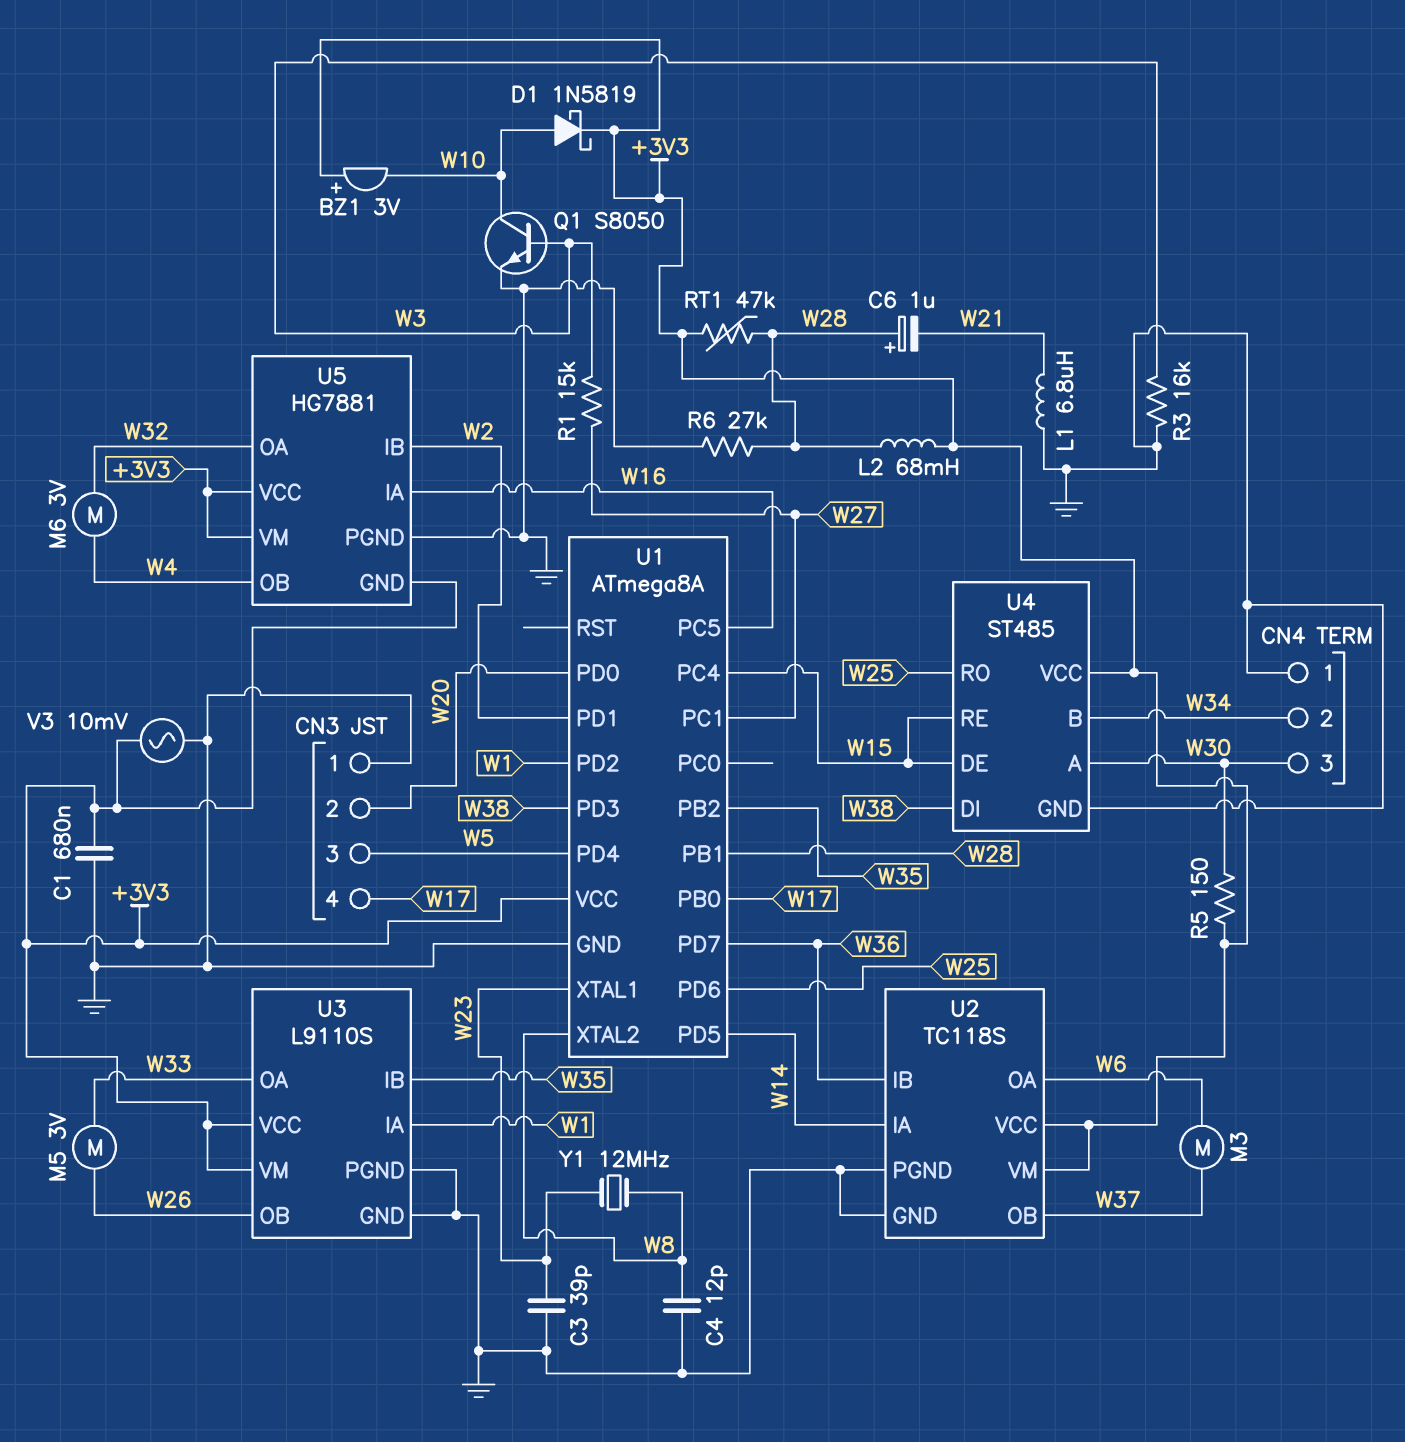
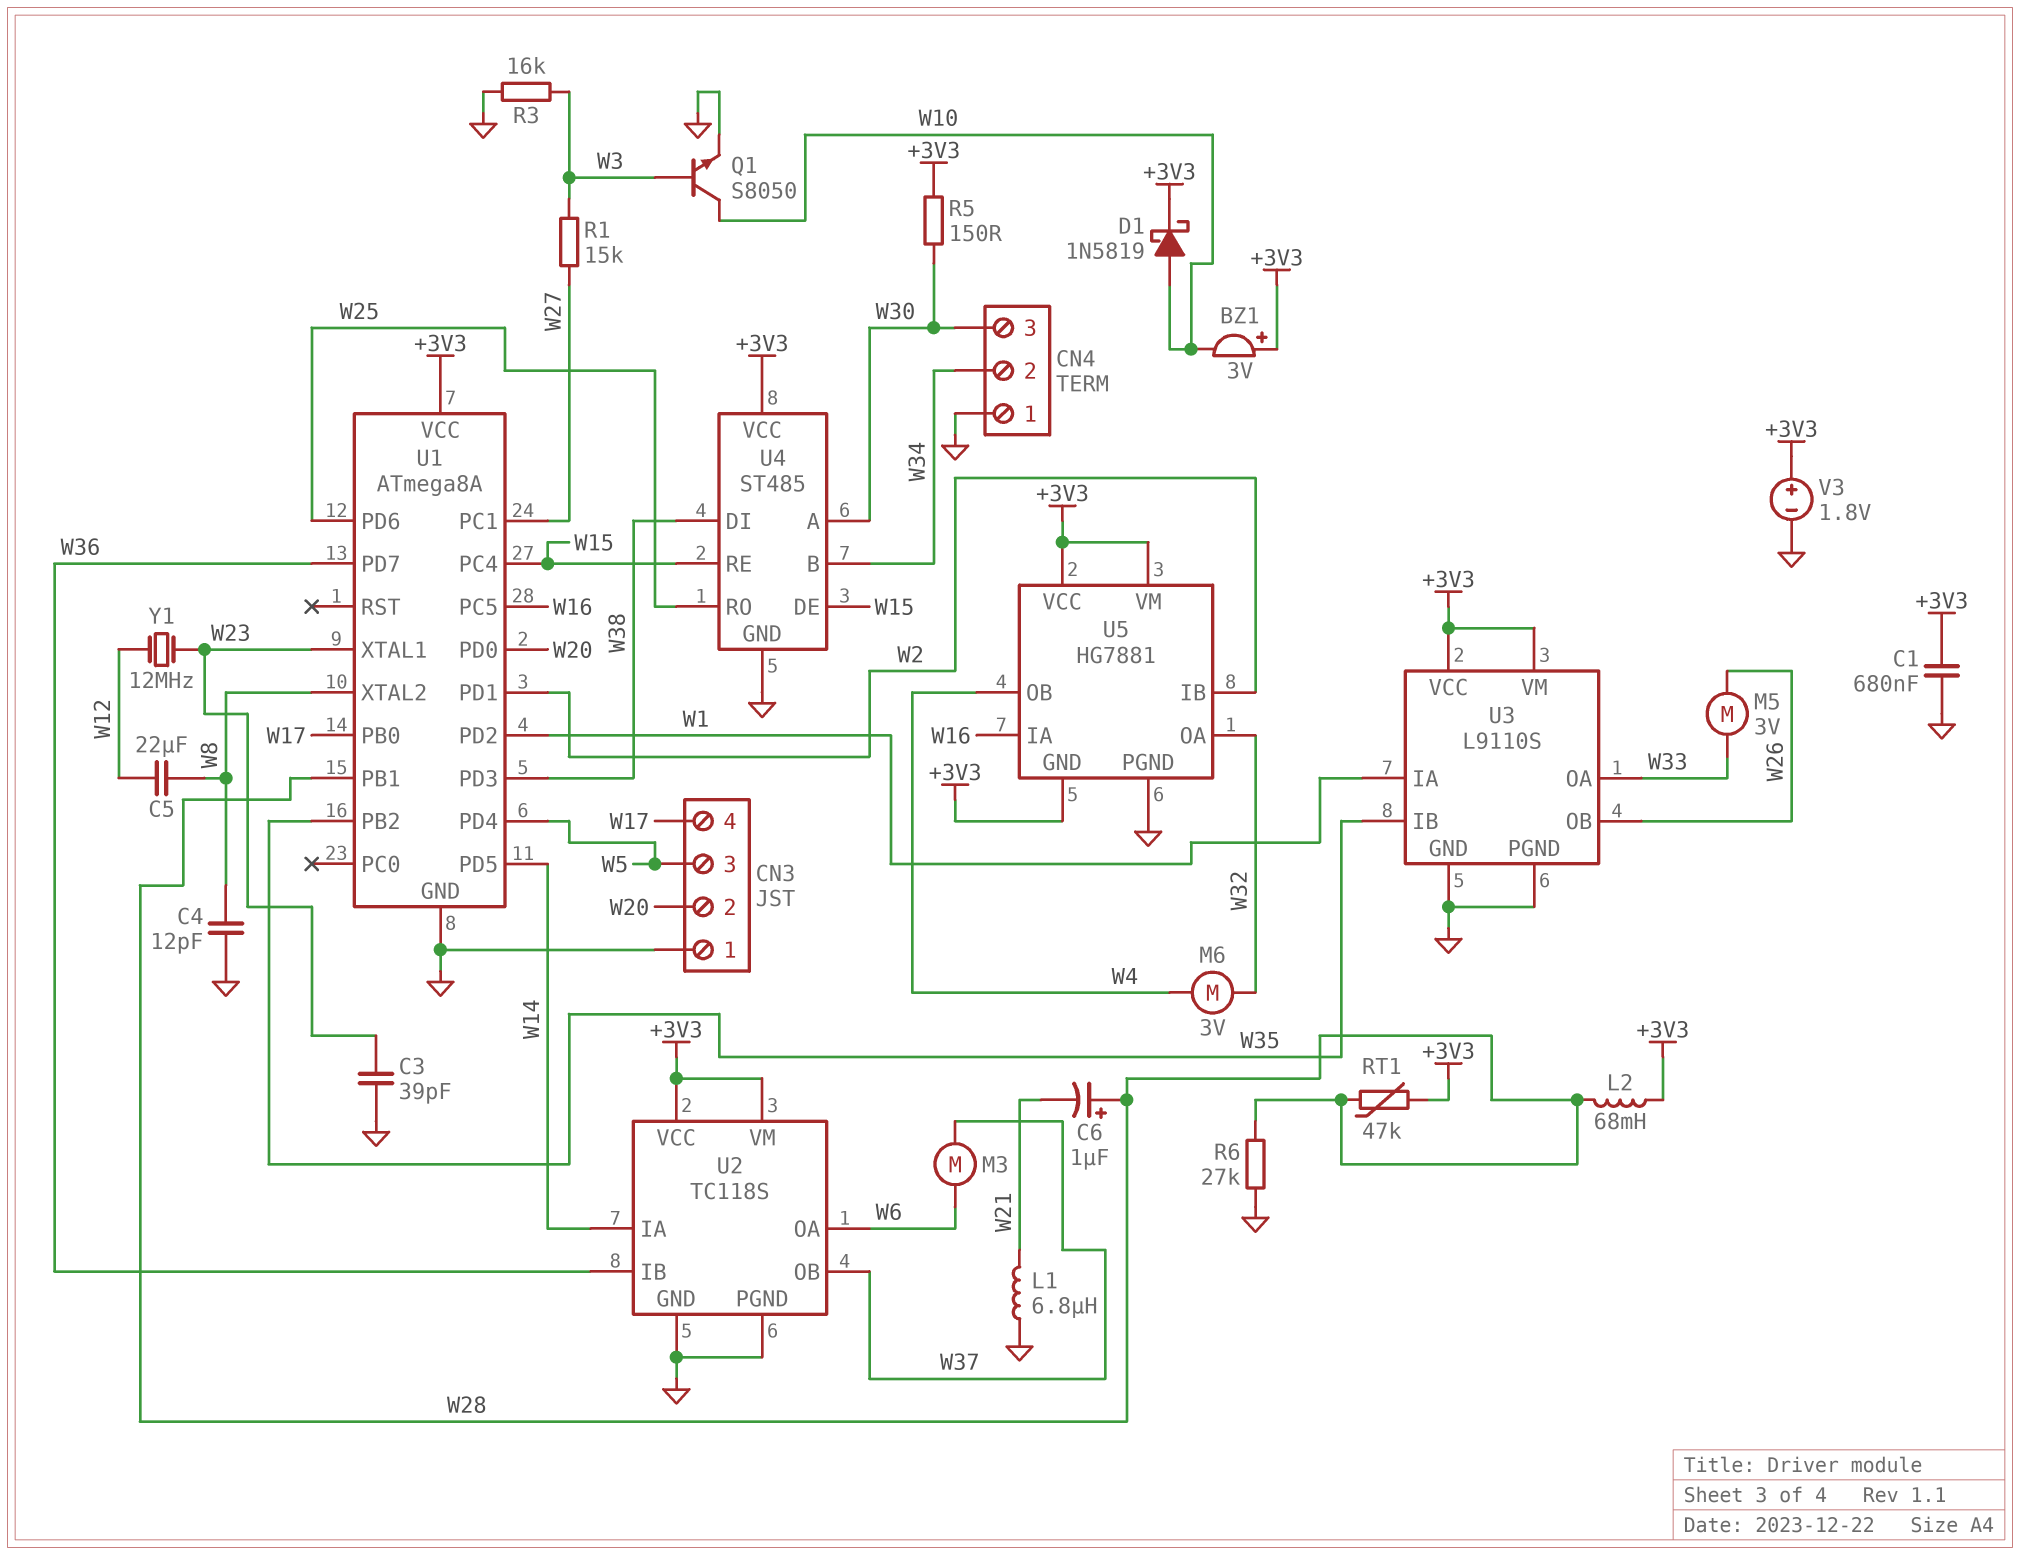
C5: none -> 22uF (W8, W12)
V3: AC 10mV (+3V3, GND) -> 1.8V (plus +3V3, minus GND)
Y1: 12MHz (W8, W23) -> 12MHz (W12, W23)

